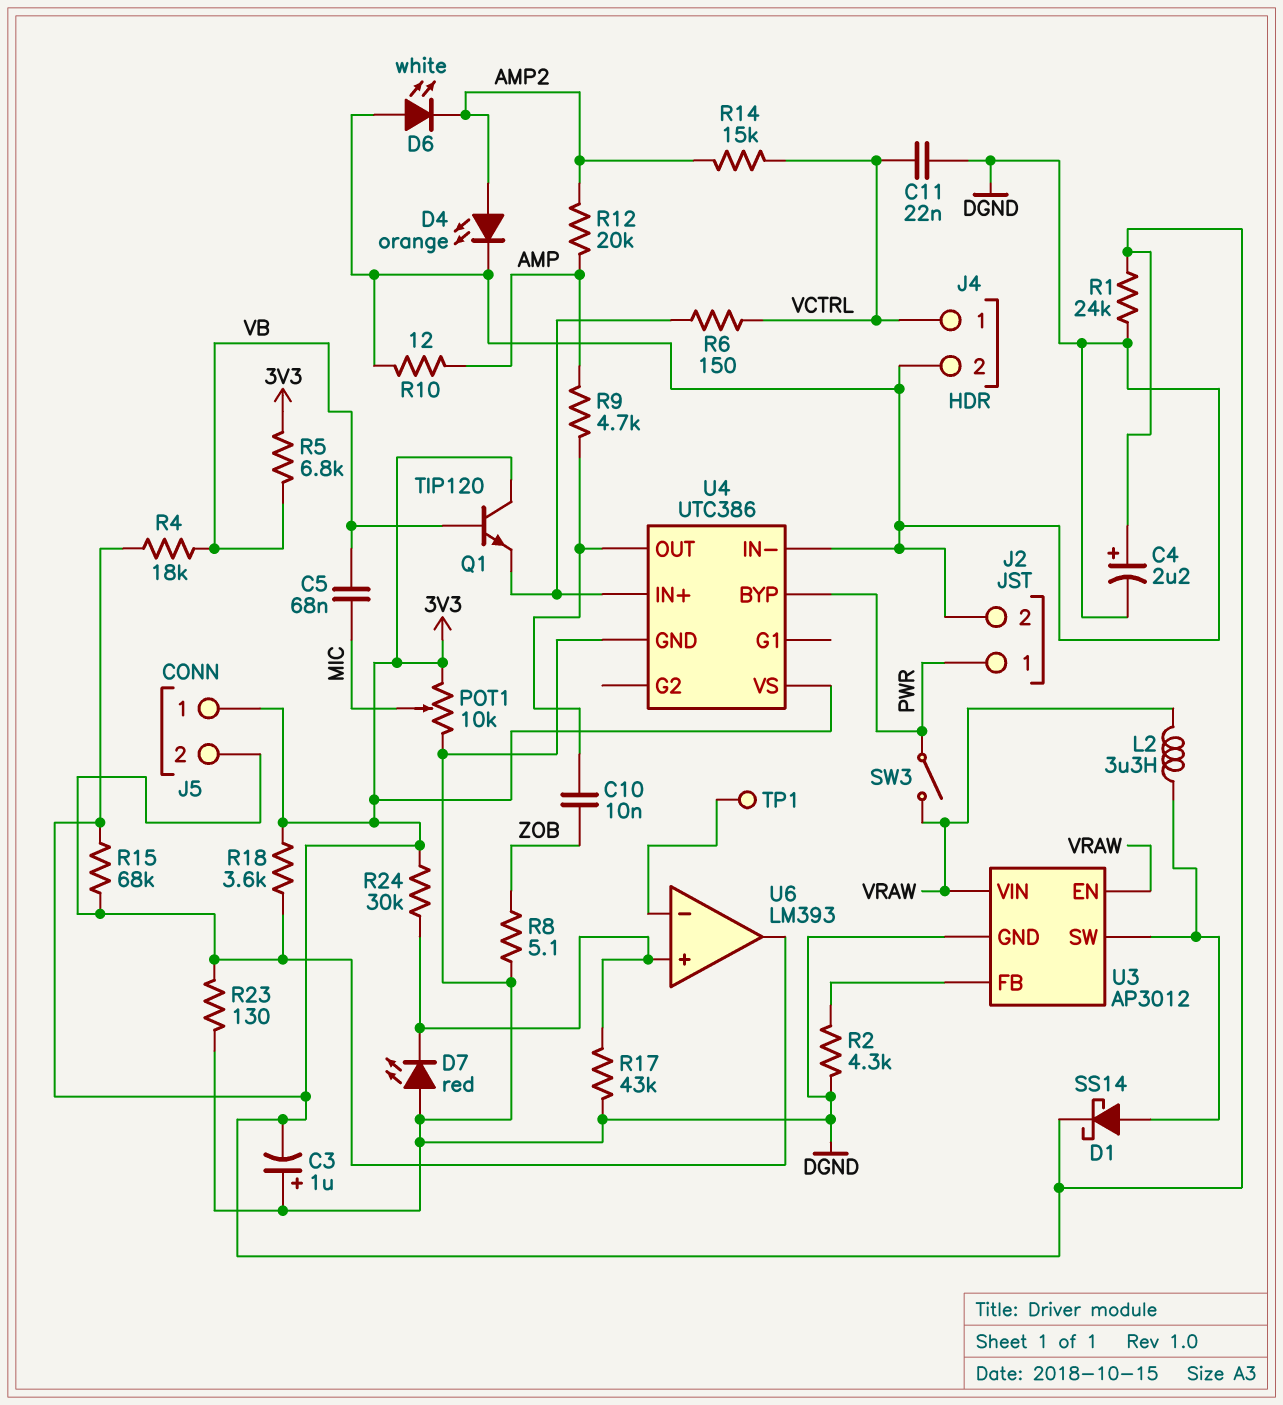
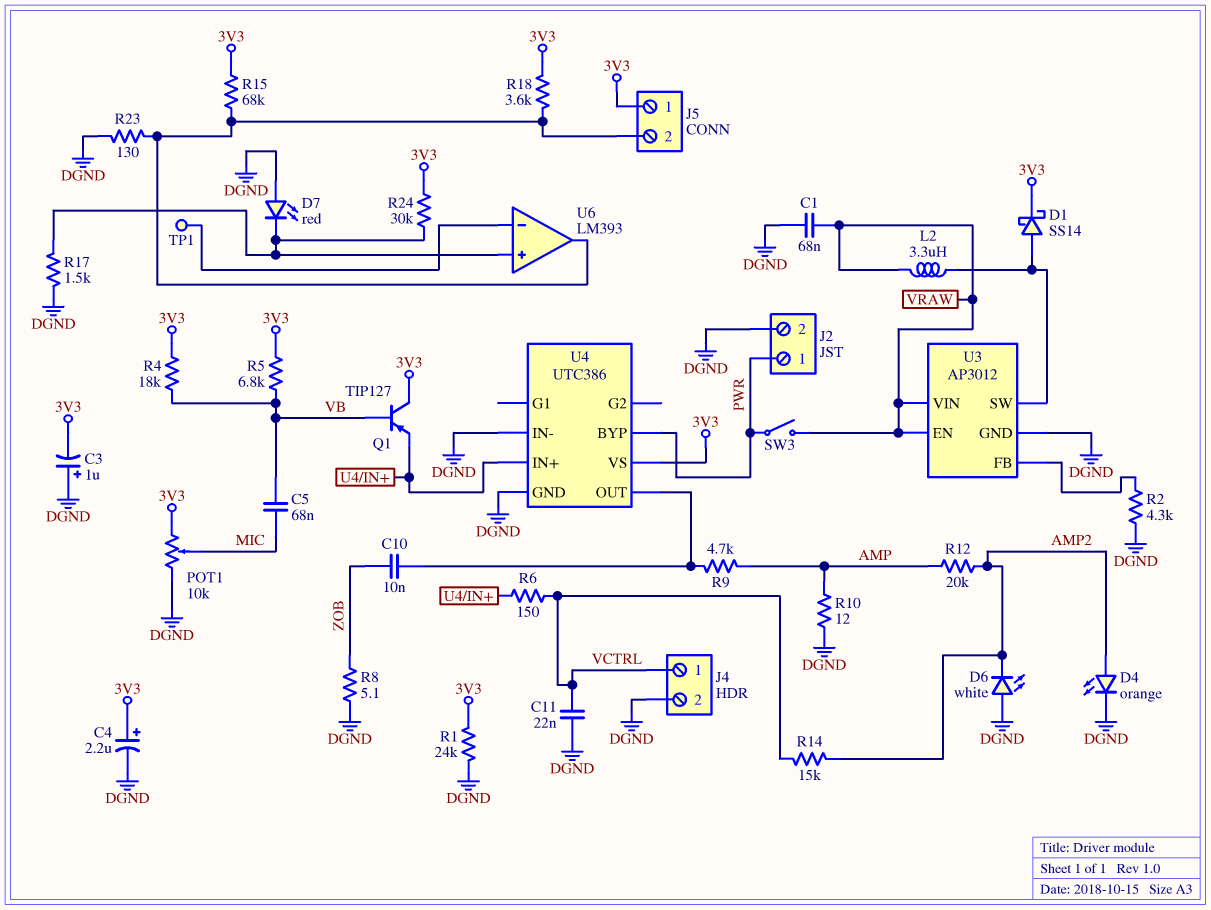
C1: none -> 68nF (DGND, VRAW)
Q1: NPN TIP120 (B VB, C 3V3, E U4/IN+) -> PNP TIP127 (B VB, C 3V3, E U4/IN+)
R17: 43k (DGND, U6/in+) -> 1.5k (DGND, U6/in+)

